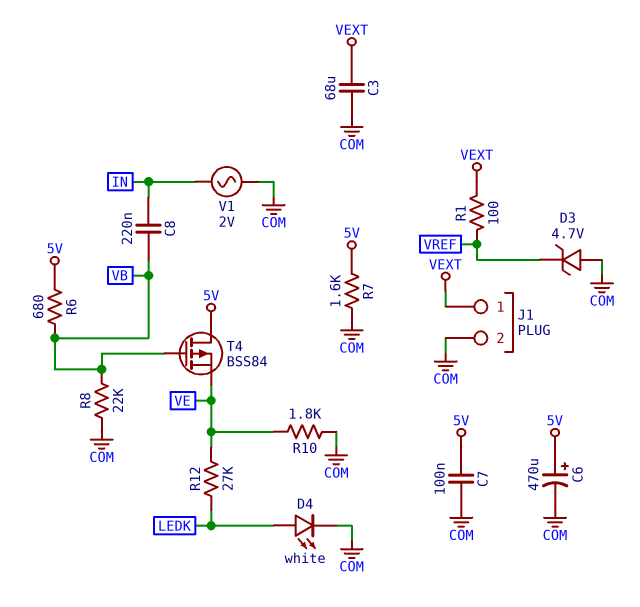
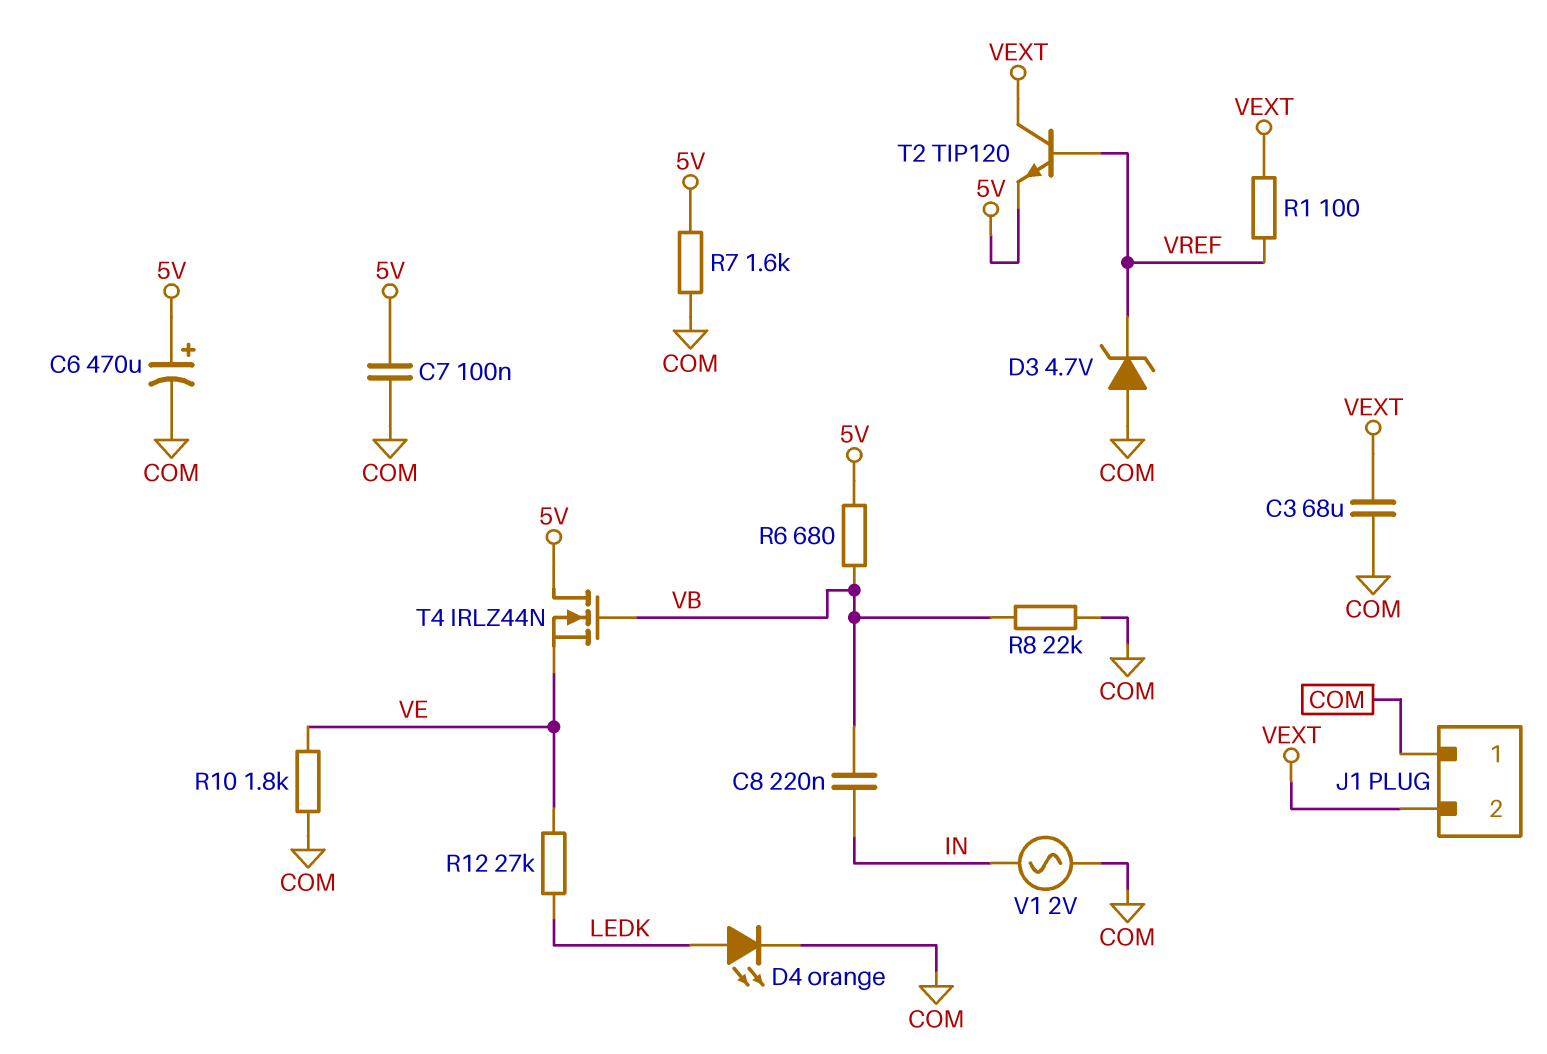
D4: LED white (A LEDK, K COM) -> LED orange (A LEDK, K COM)
J1 pin 1: VEXT -> COM
J1 pin 2: COM -> VEXT
T2: none -> NPN TIP120 (B VREF, C VEXT, E 5V)
T4: PMOS BSS84 (G VB, D 5V, S VE) -> NMOS IRLZ44N (G VB, D 5V, S VE)

